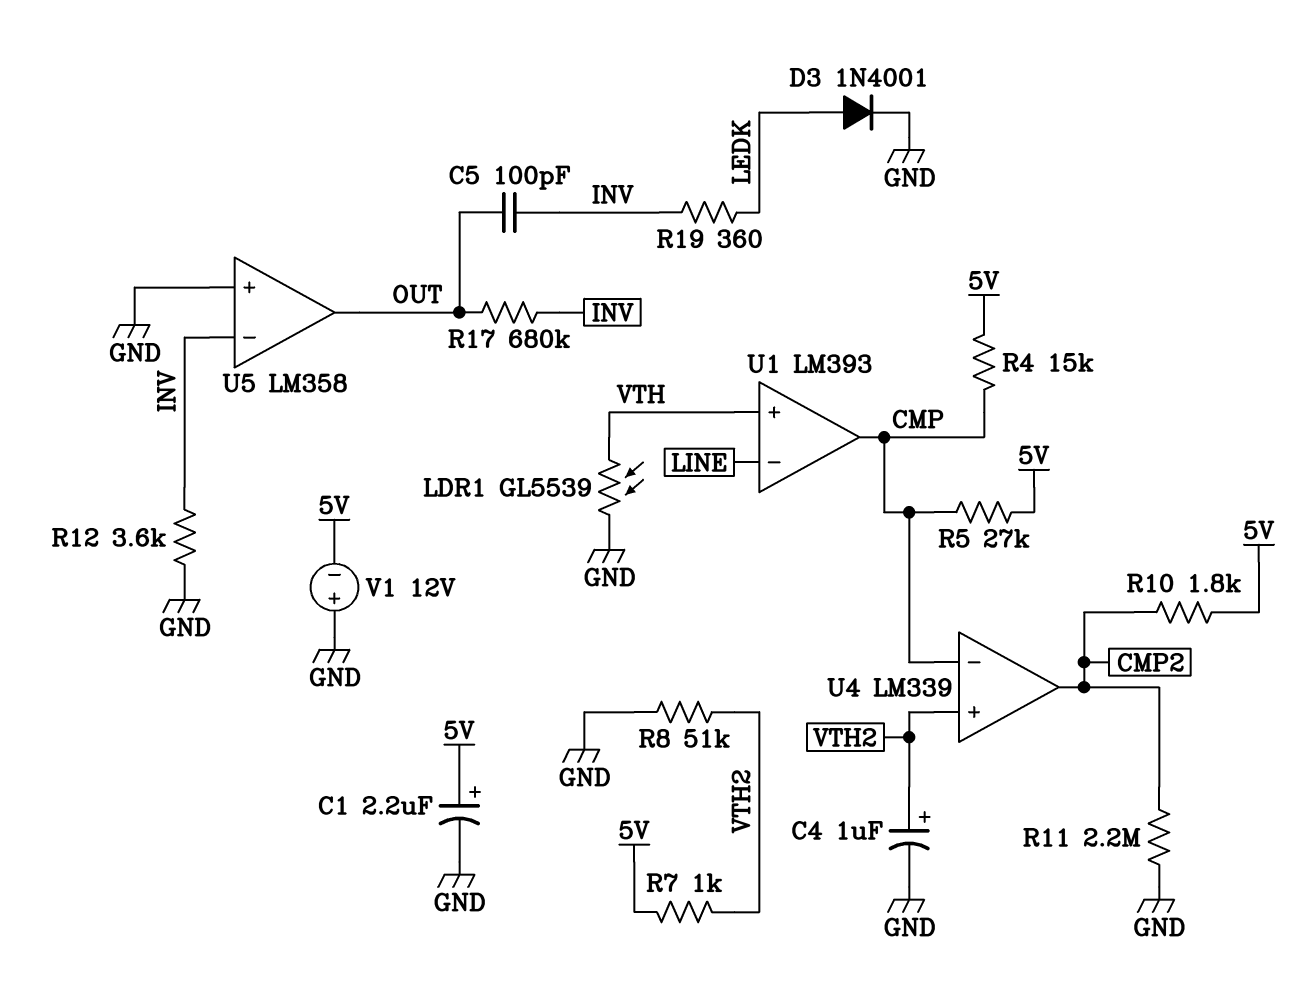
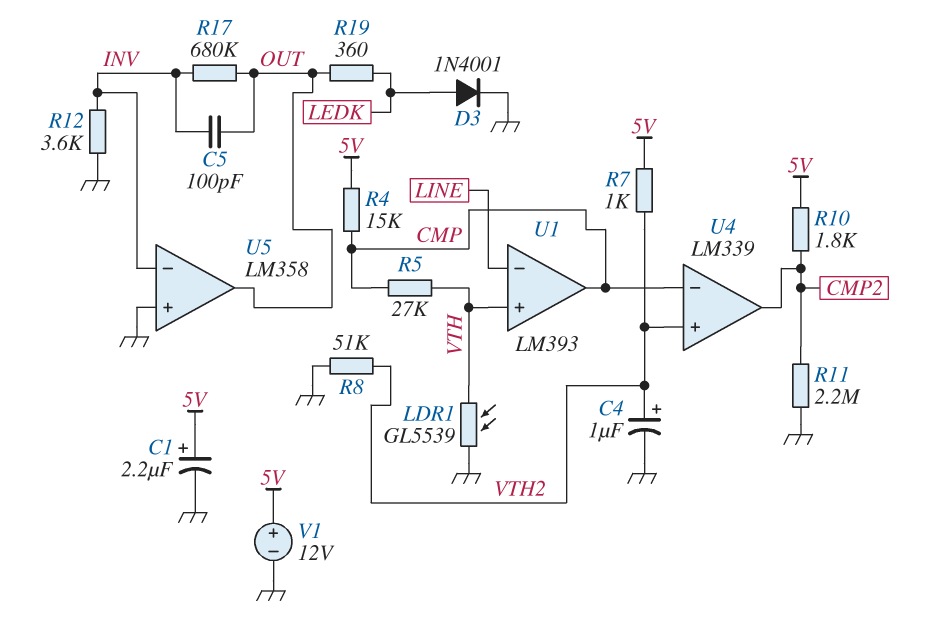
R5: 27k (5V, CMP) -> 27k (CMP, VTH)
R19: 360 (INV, LEDK) -> 360 (LEDK, OUT)
V1: 12V (plus GND, minus 5V) -> 12V (plus 5V, minus GND)

